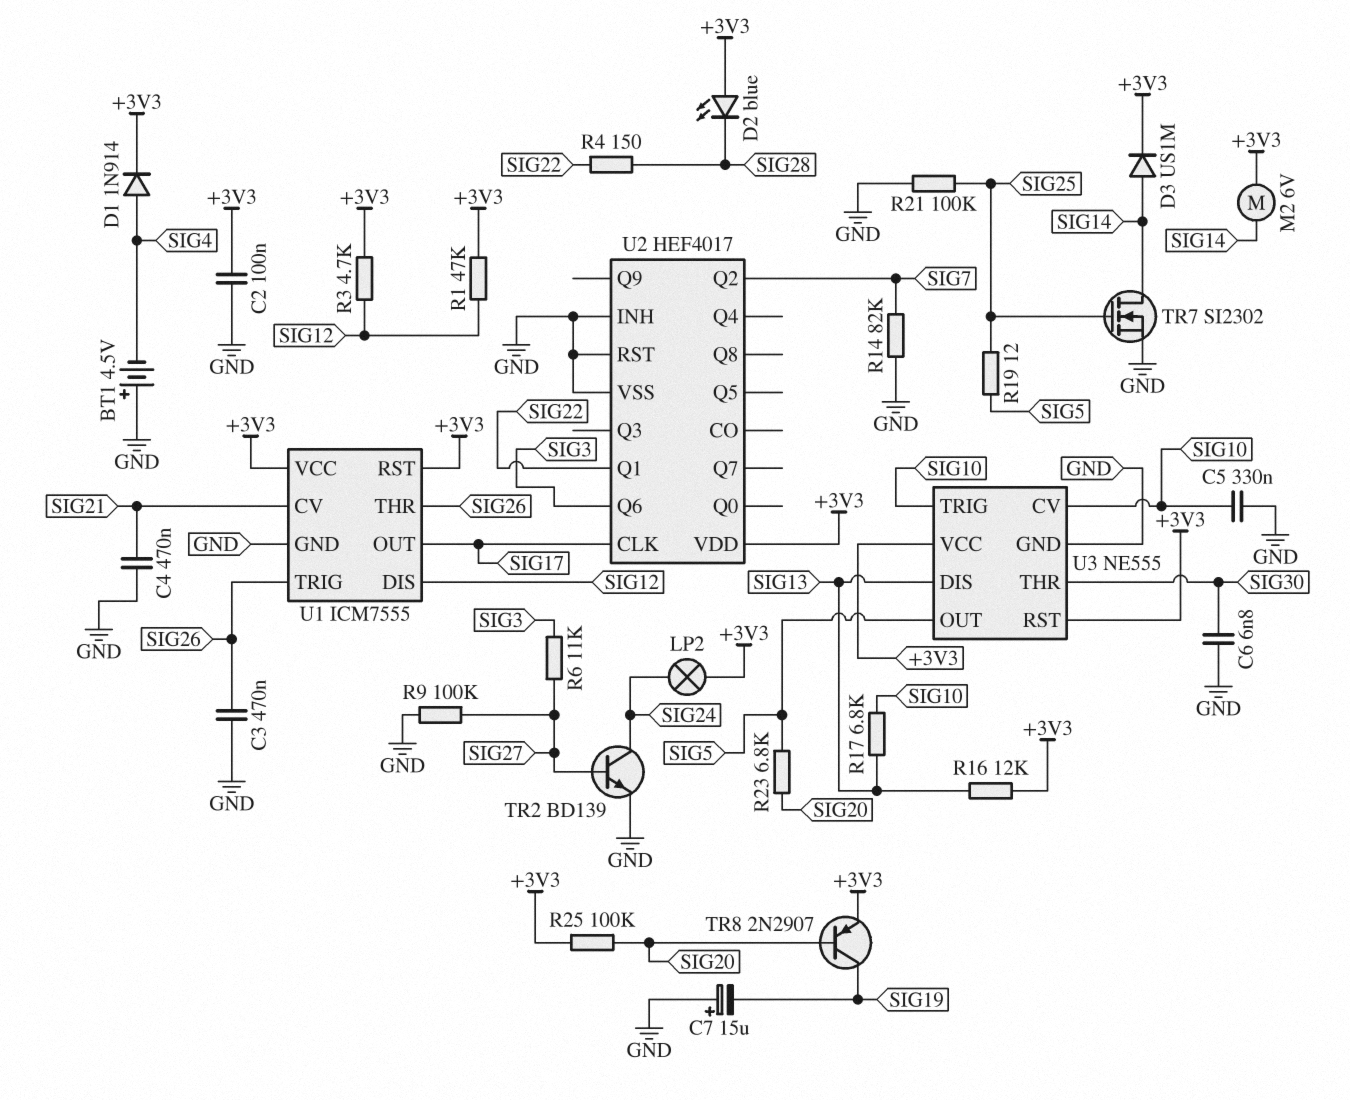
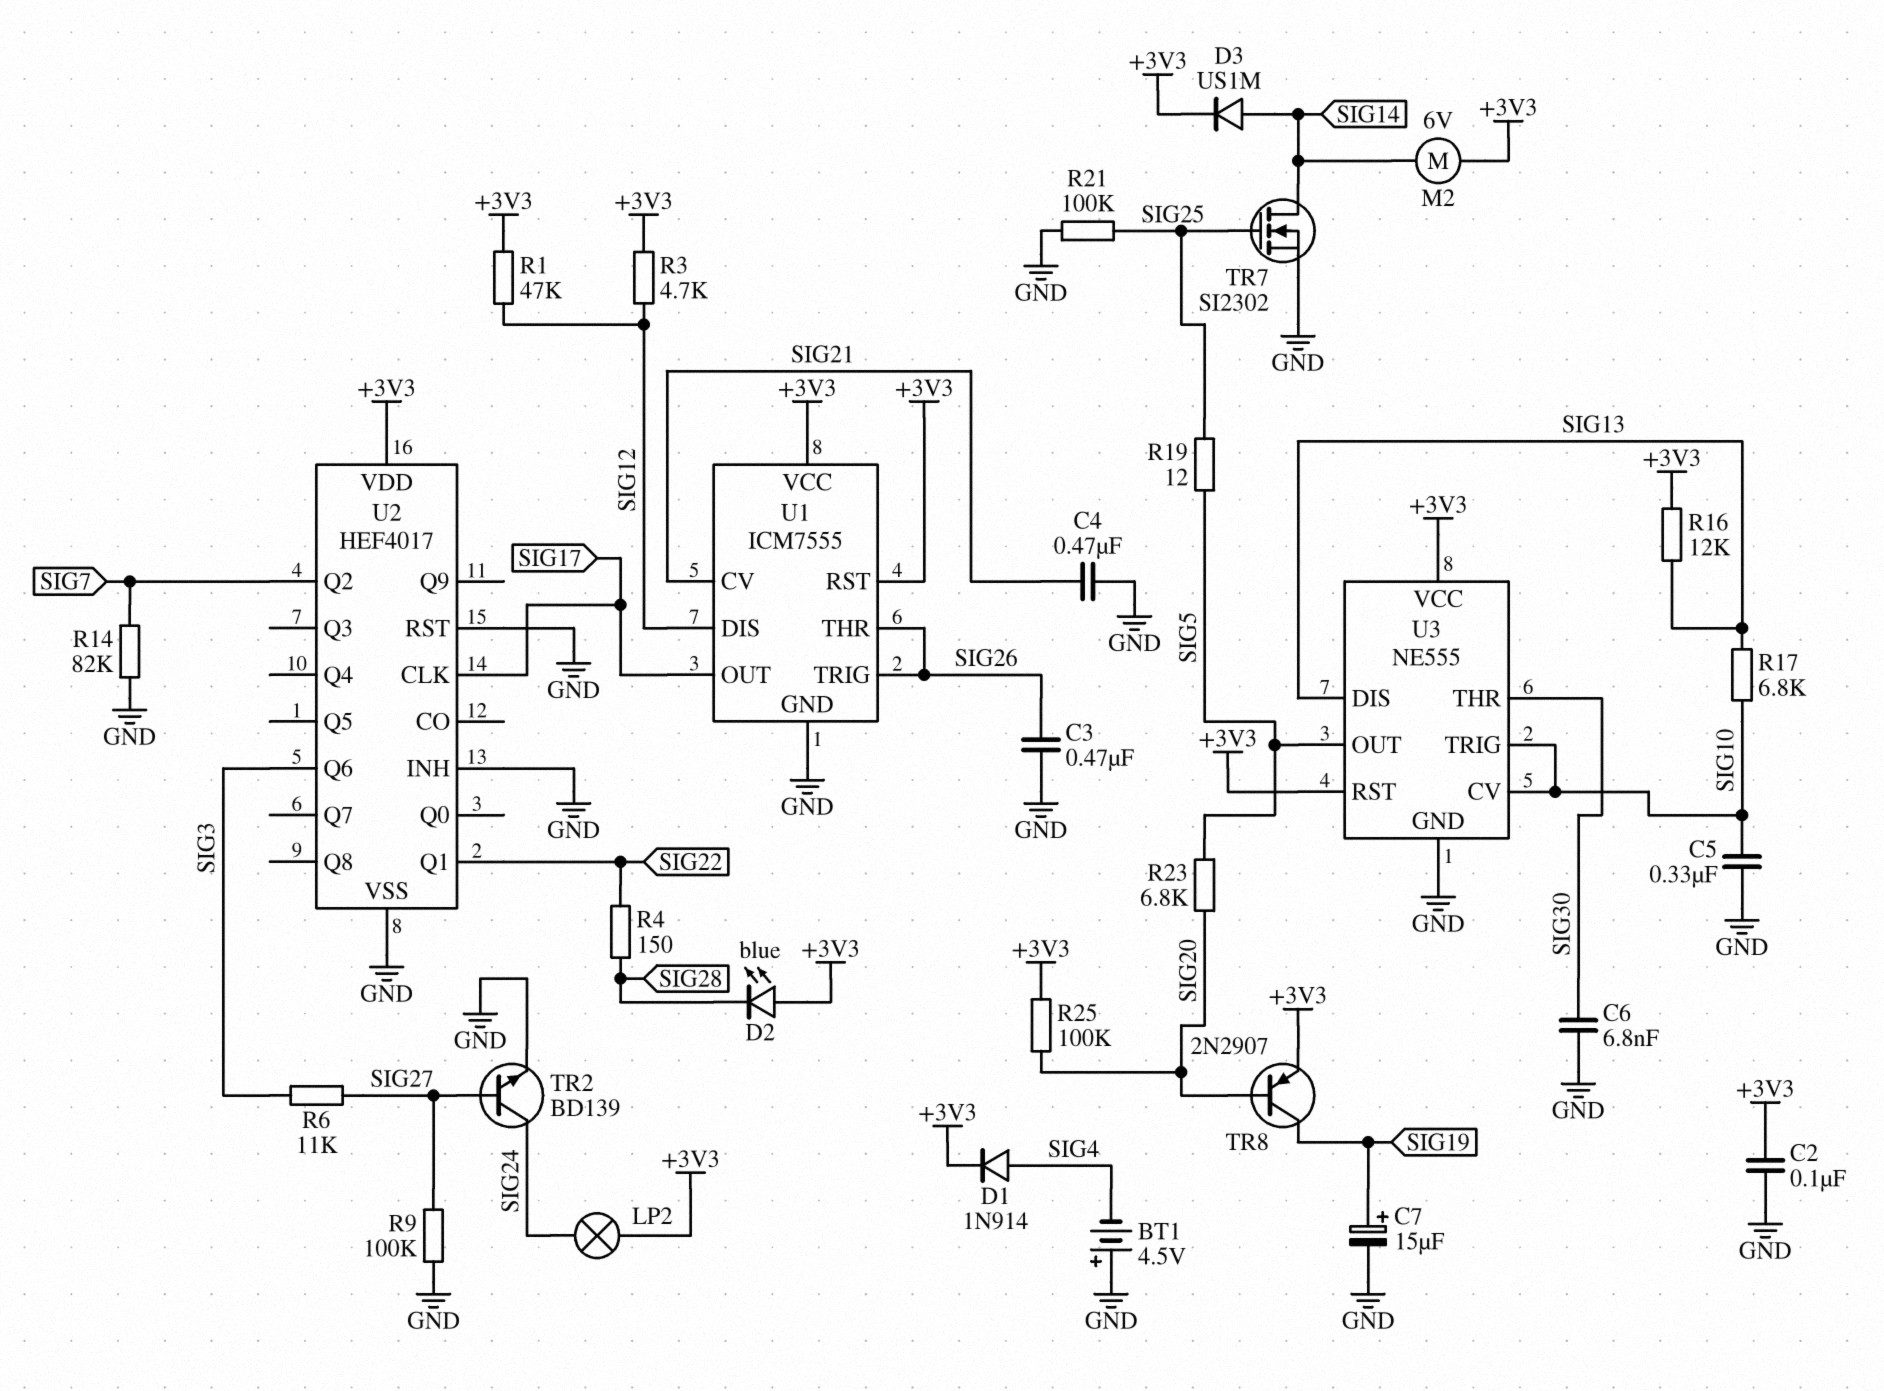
C7: 15uF (plus GND, minus SIG19) -> 15uF (plus SIG19, minus GND)

